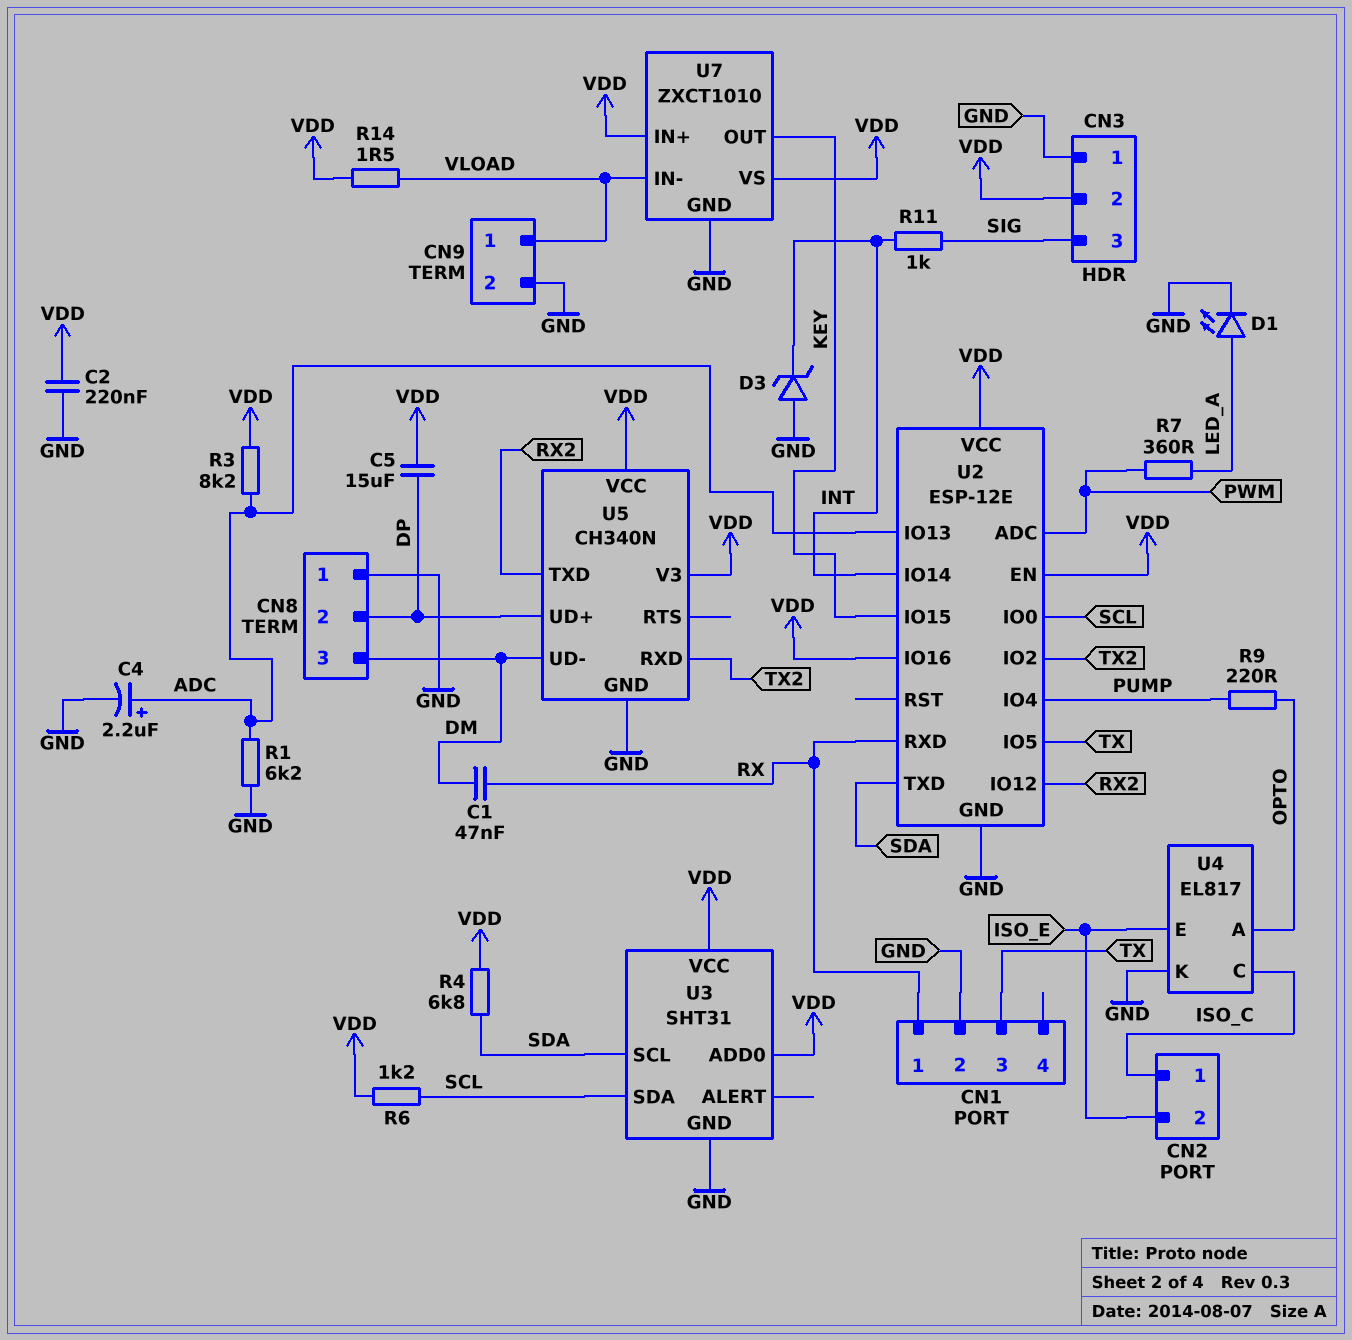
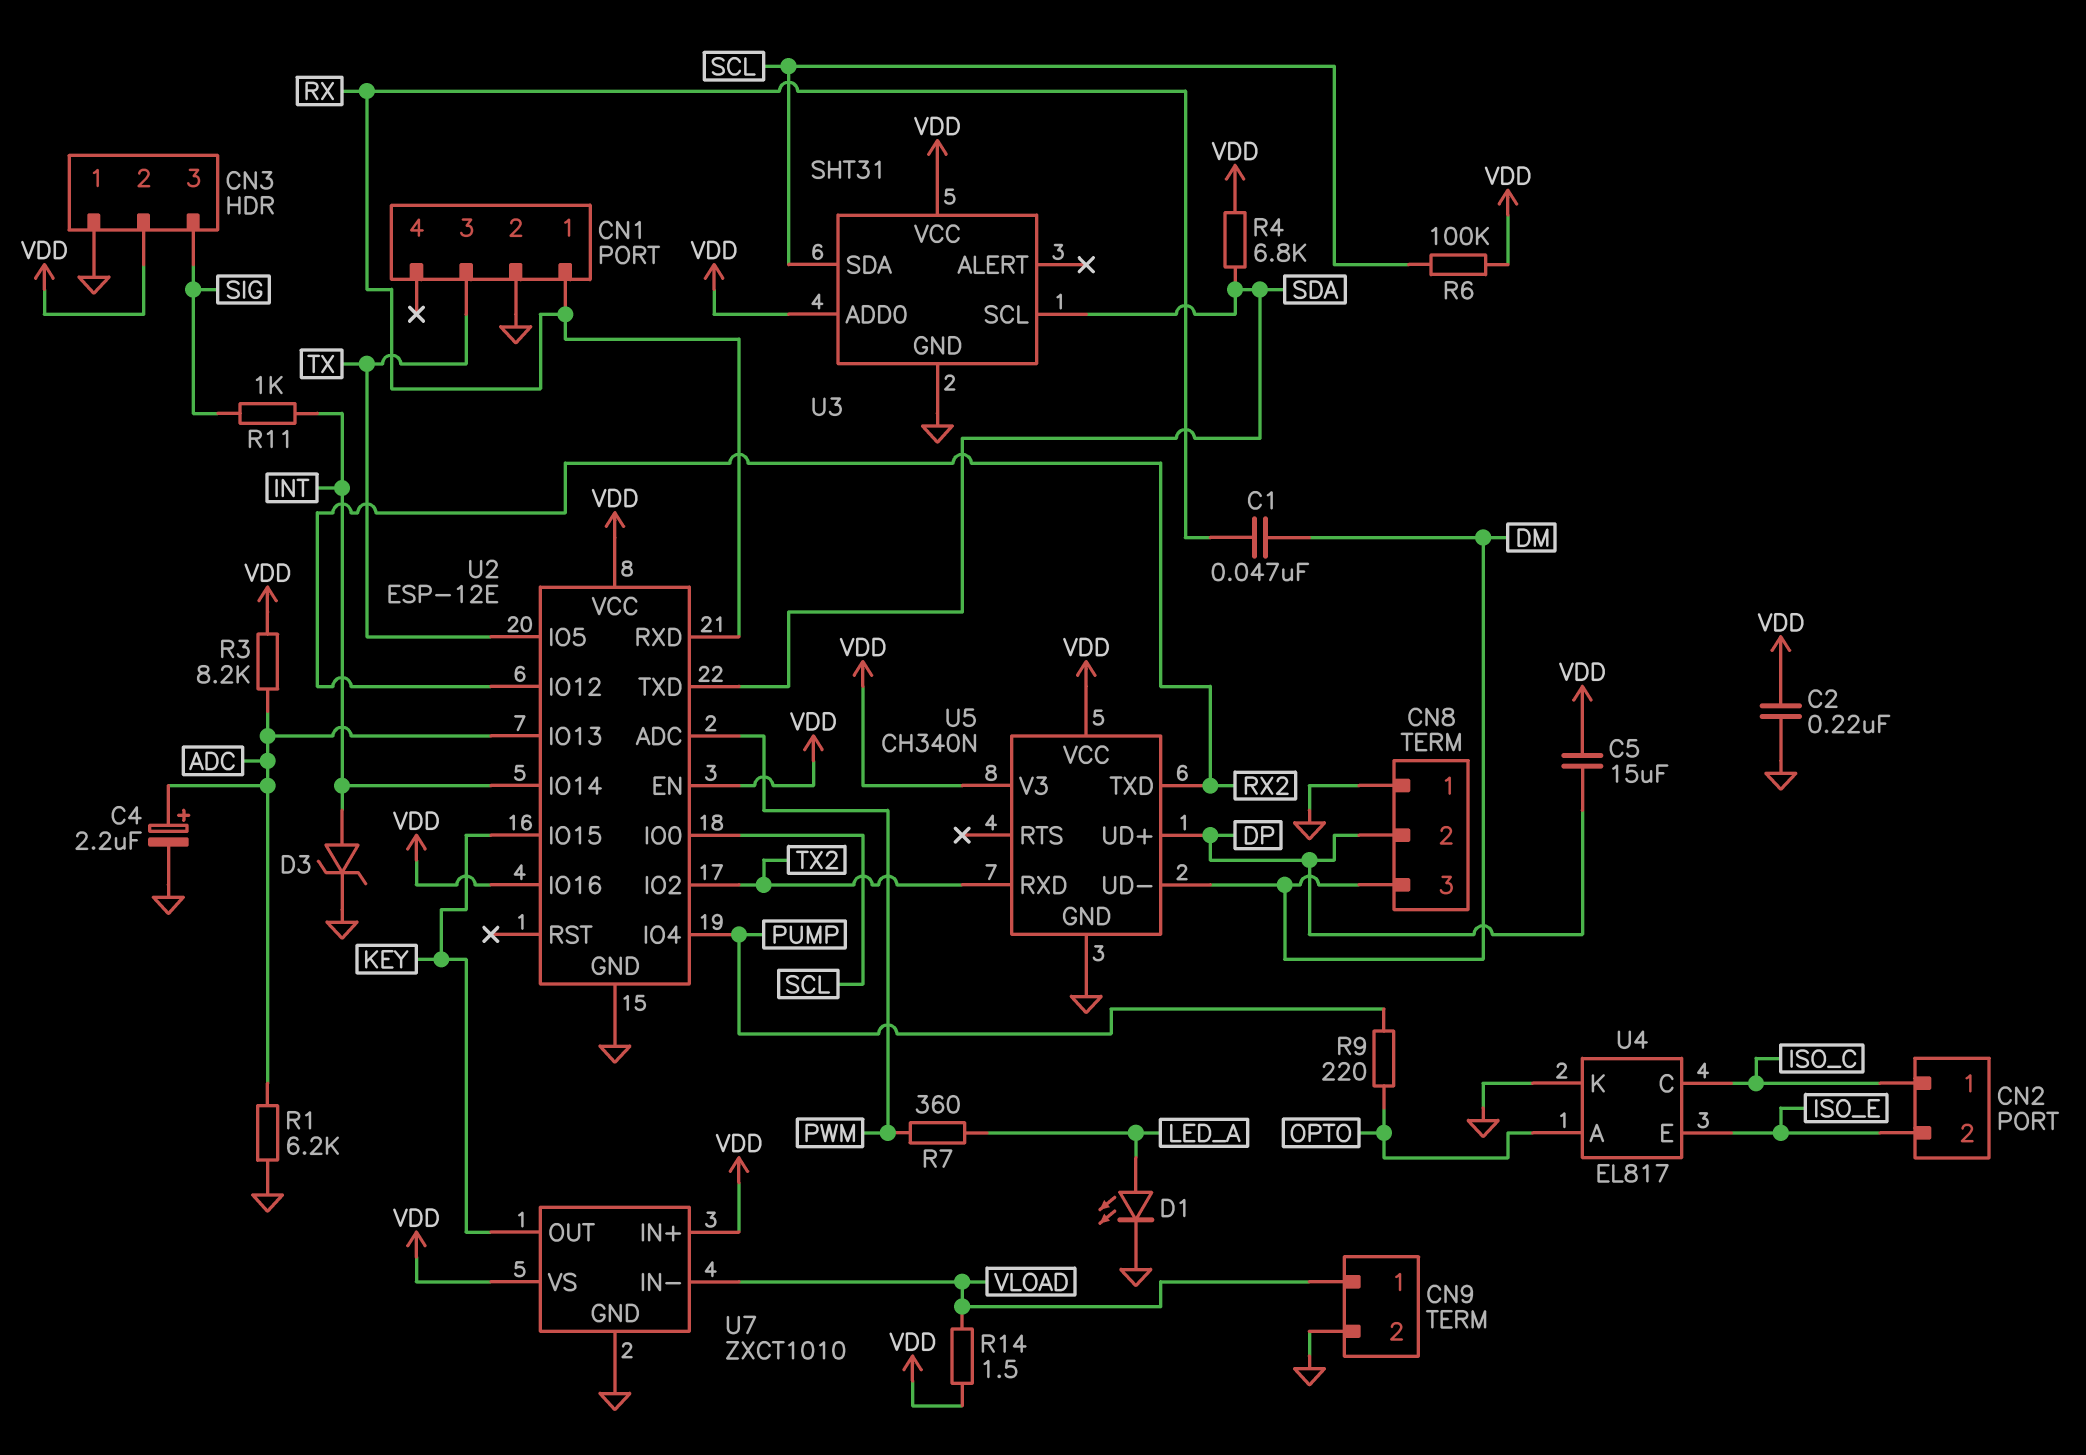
D3: zener (A GND, K INT) -> zener (A INT, K GND)
R6: 1.2k (SCL, VDD) -> 100k (SCL, VDD)

